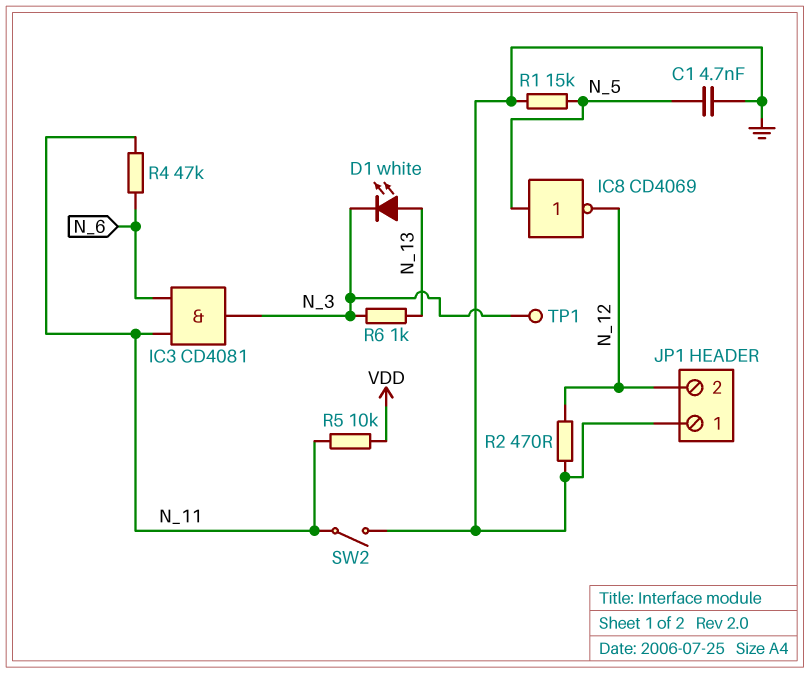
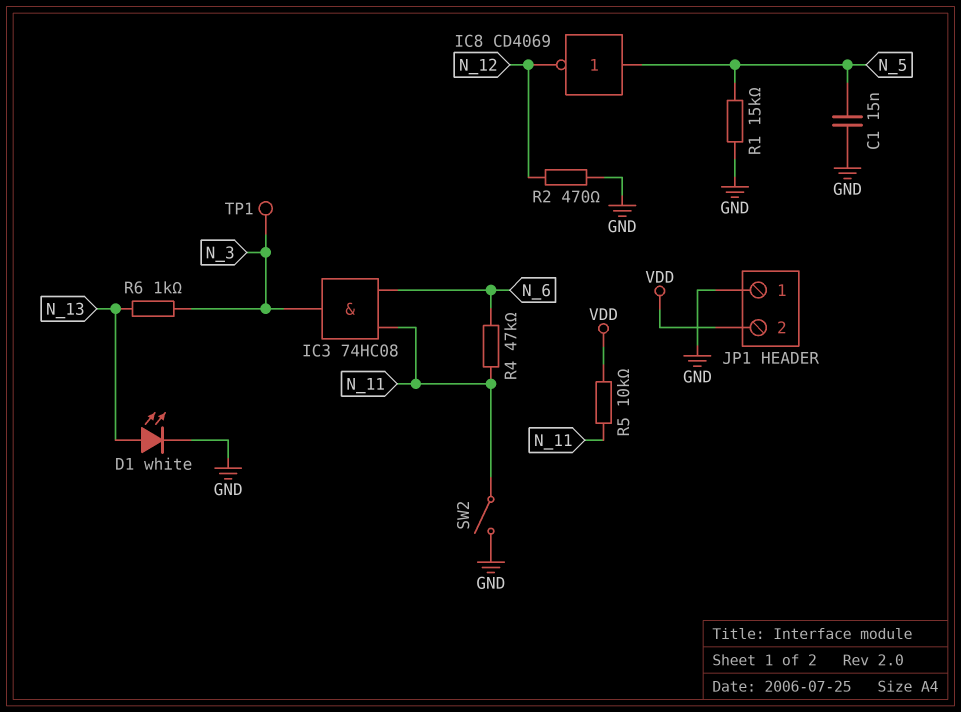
C1: 4.7nF (GND, N_5) -> 15nF (GND, N_5)
D1: LED white (A N_13, K N_3) -> LED white (A N_13, K GND)
IC3: AND CD4081 (in N_6, in N_11, out N_3) -> AND 74HC08 (in N_6, in N_11, out N_3)
JP1 pin 2: N_12 -> VDD

